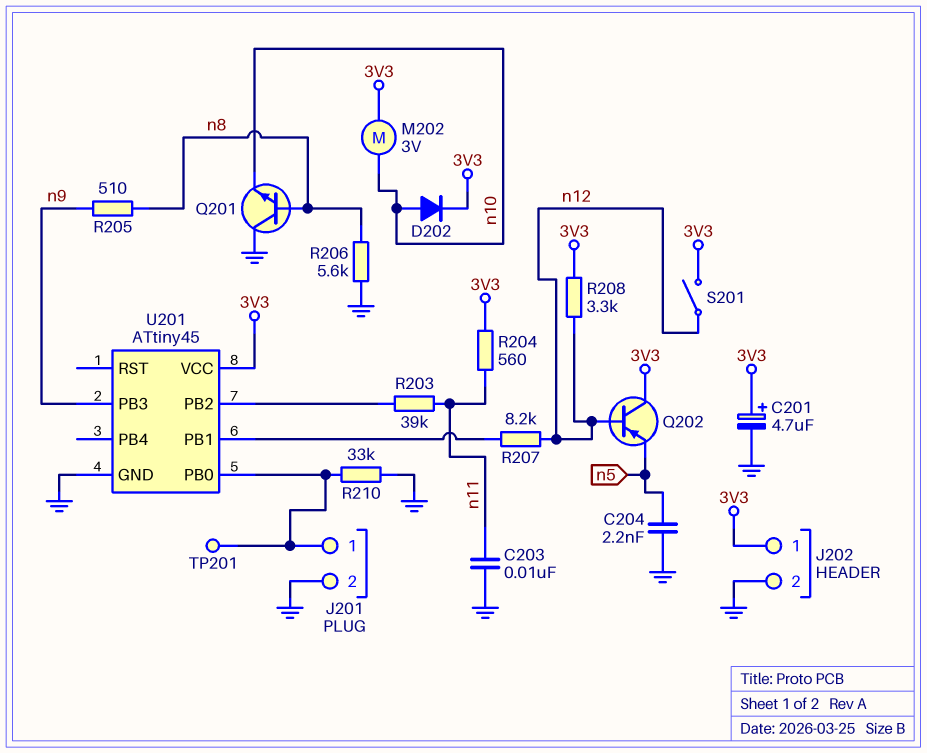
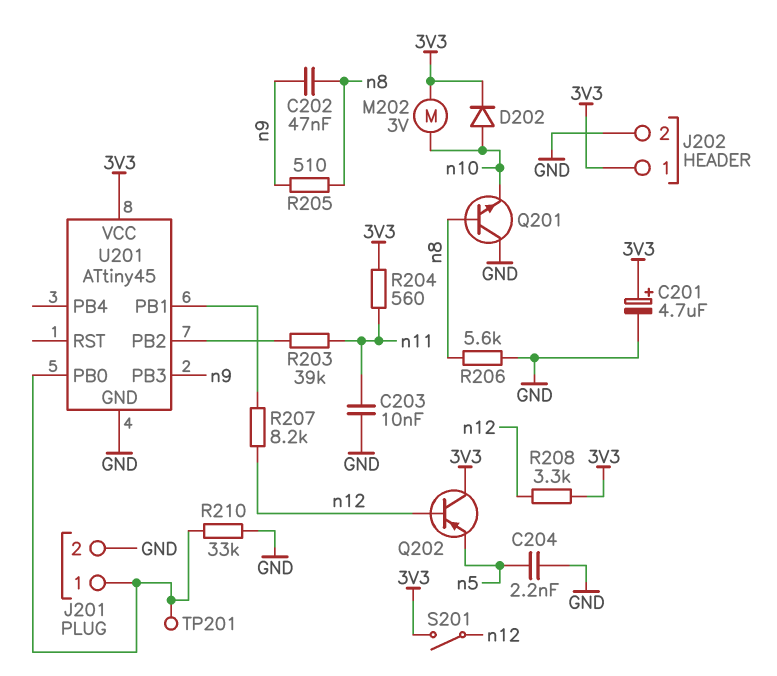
C202: none -> 47nF (n8, n9)

